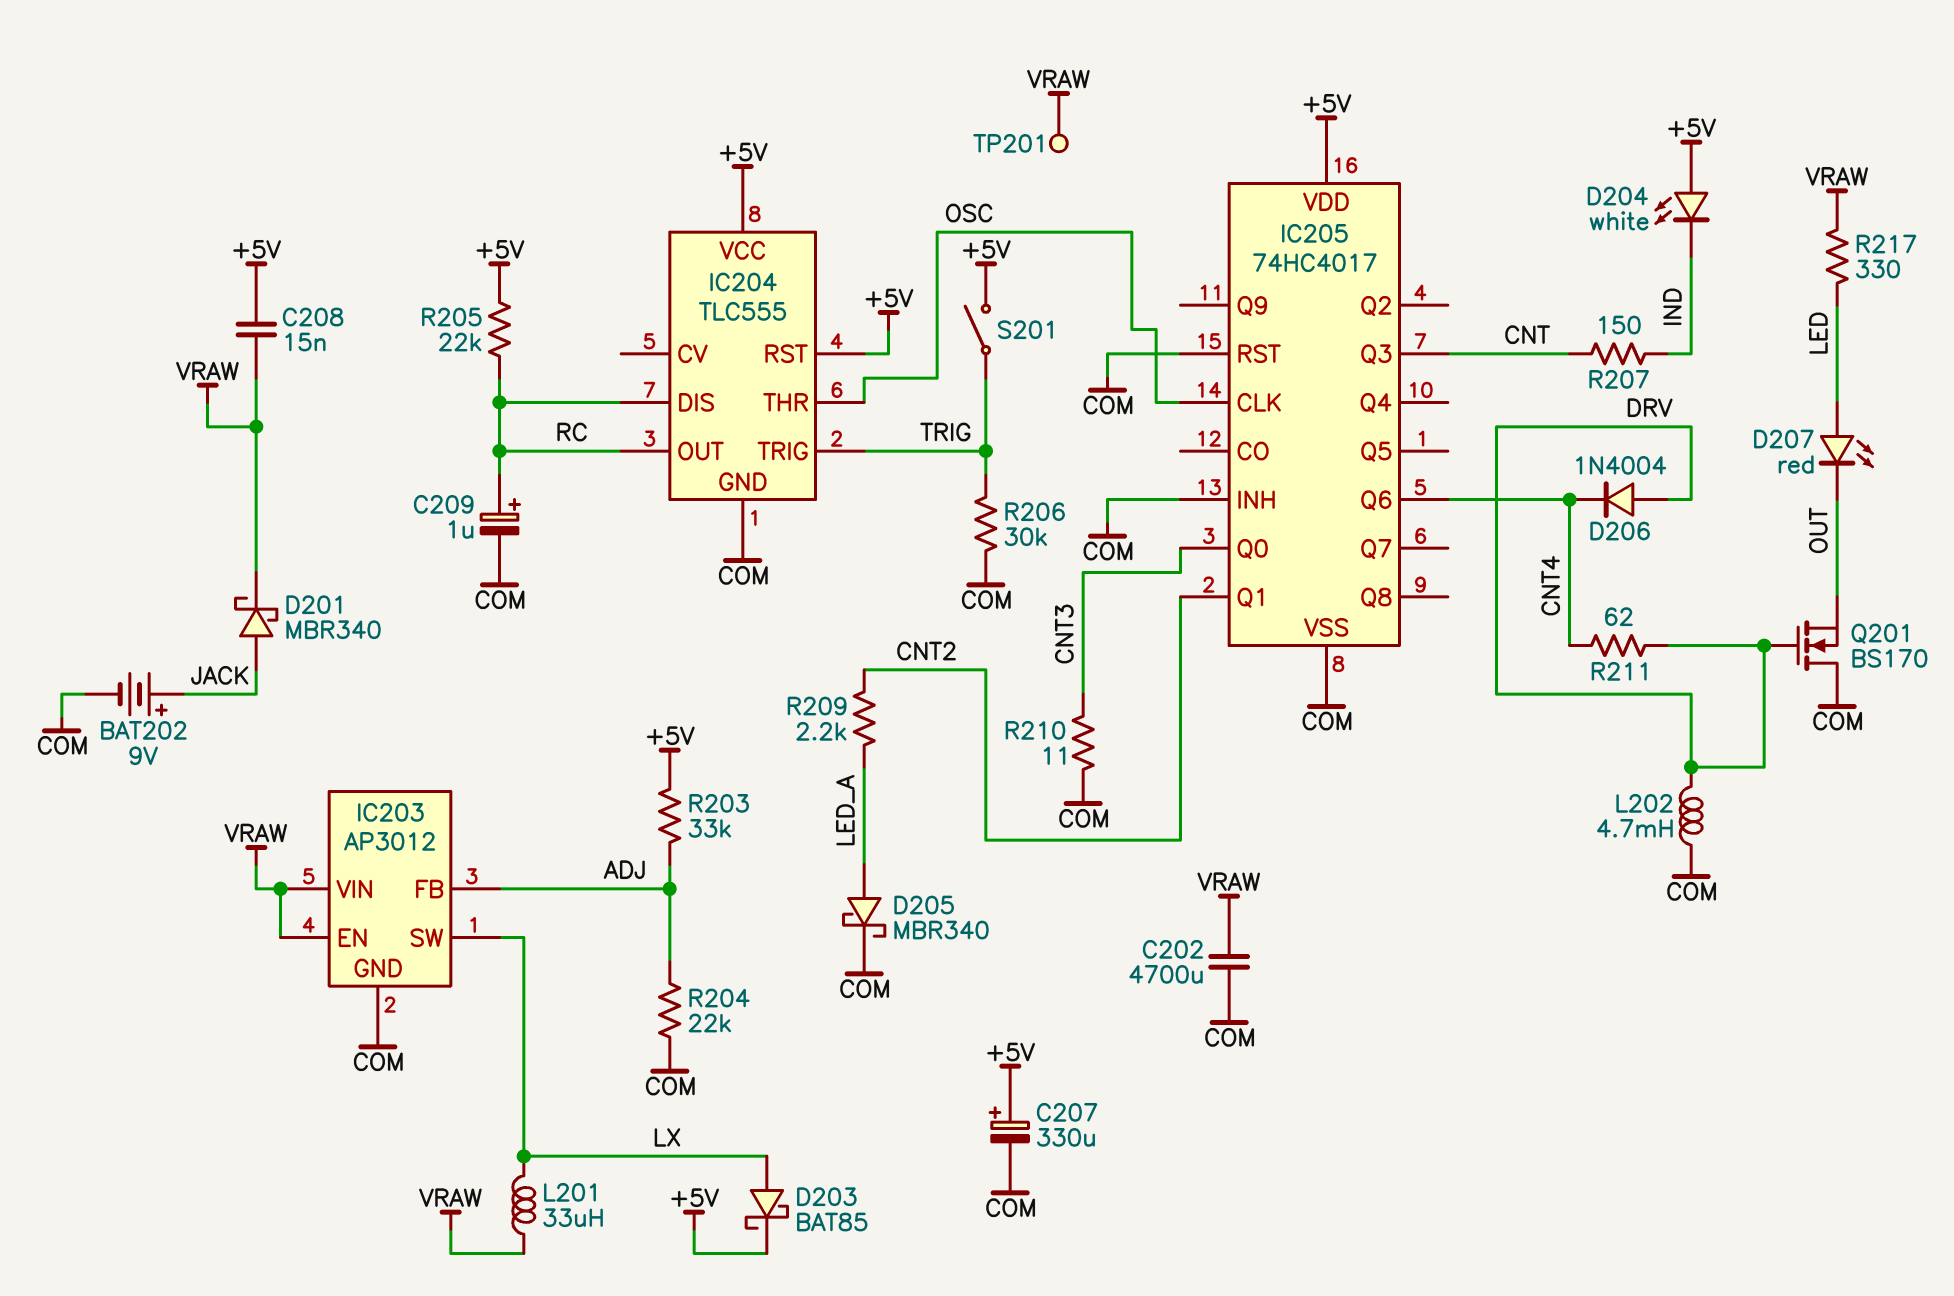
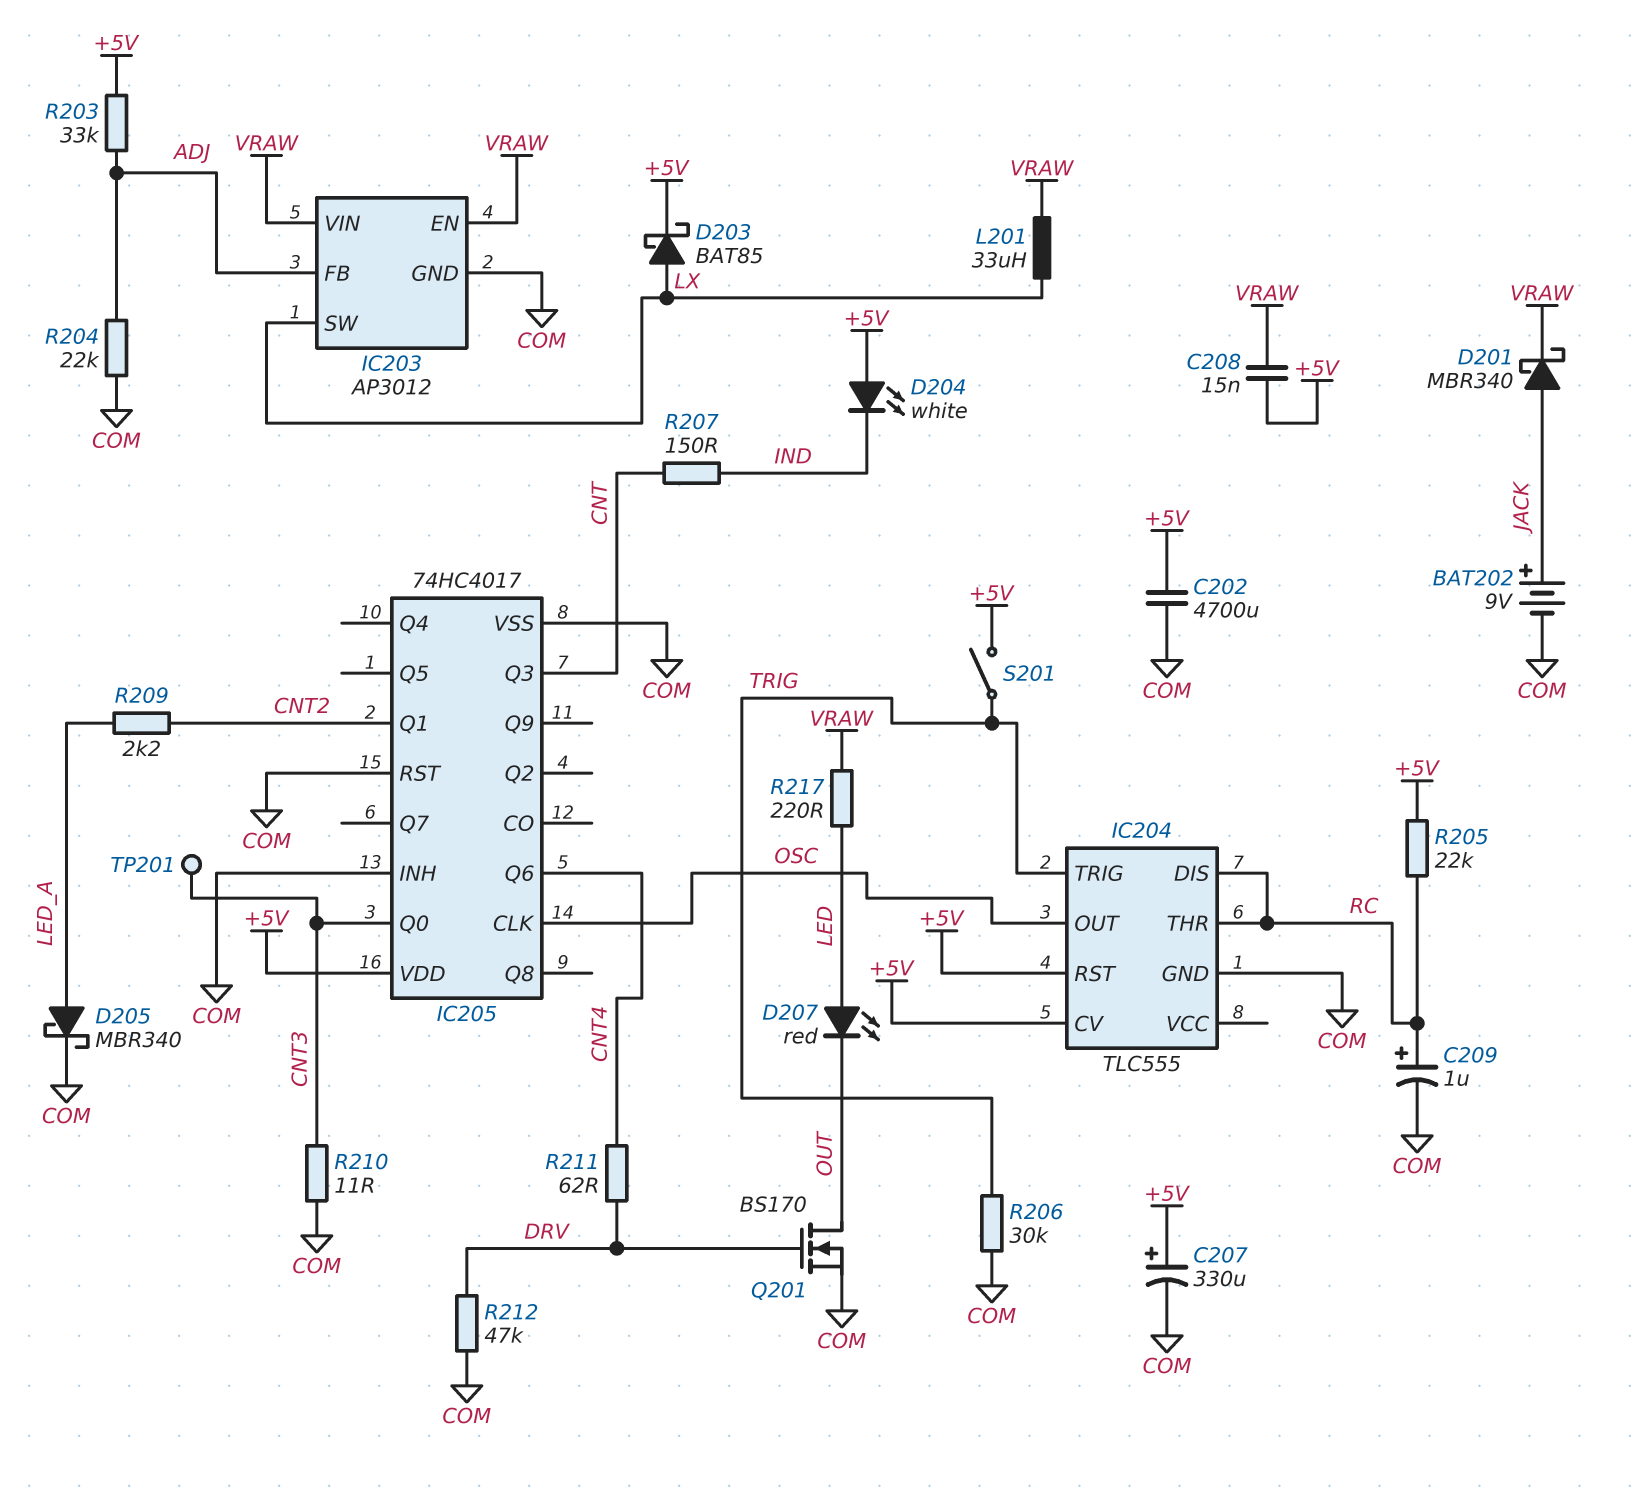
C202: 4700uF (COM, VRAW) -> 4700uF (+5V, COM)
D206: diode 1N4004 (A DRV, K CNT4) -> none
IC204 pin CV: none -> +5V
IC204 pin OUT: RC -> OSC
IC204 pin THR: OSC -> RC
IC204 pin VCC: +5V -> none
L202: 4.7mH (COM, DRV) -> none
Q201: NMOS BS170 (G DRV, D COM, S OUT) -> NMOS BS170 (G DRV, D OUT, S COM)
R212: none -> 47k (COM, DRV)
R217: 330 (LED, VRAW) -> 220 (LED, VRAW)
TP201: test point (VRAW) -> test point (CNT3)

